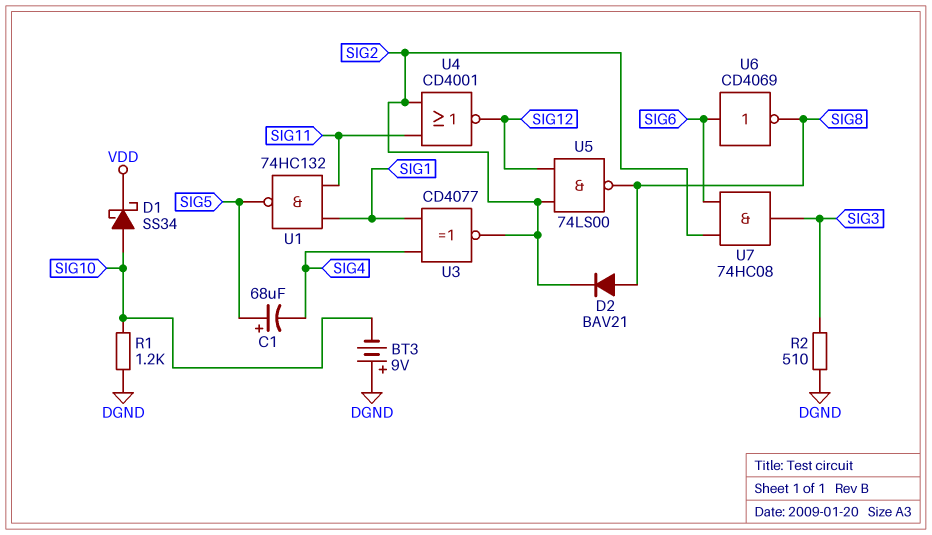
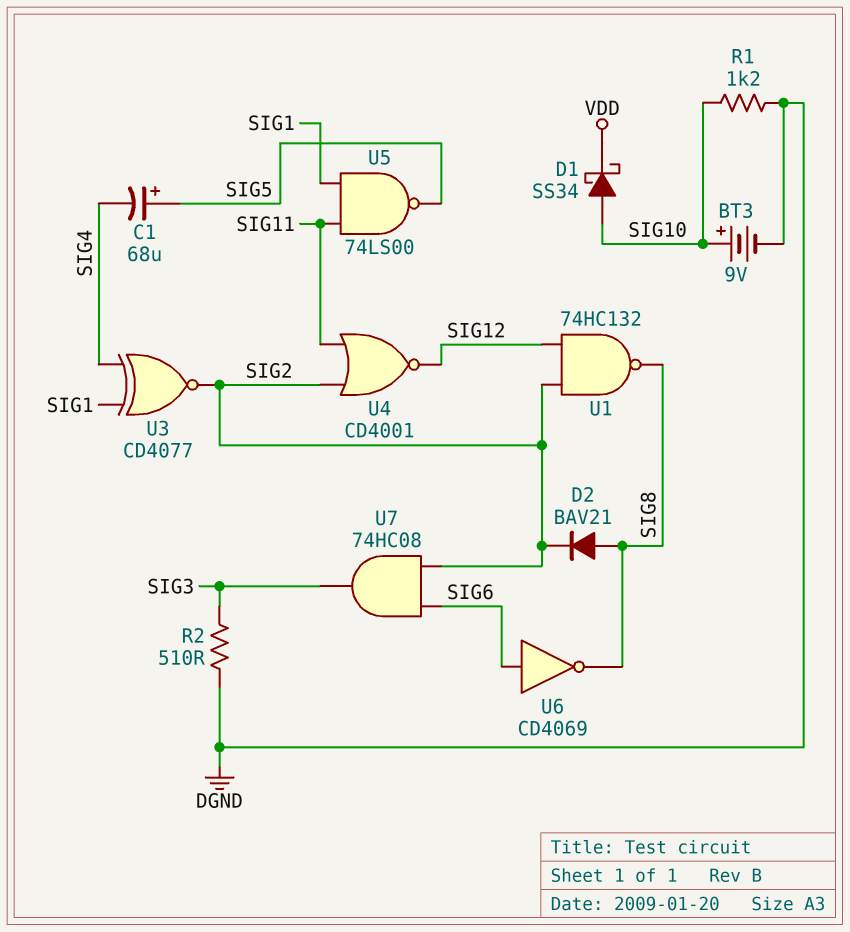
BT3: 9V (plus DGND, minus SIG10) -> 9V (plus SIG10, minus DGND)
U1: NAND 74HC132 (in SIG1, in SIG11, out SIG5) -> NAND 74HC132 (in SIG2, in SIG12, out SIG8)
U5: NAND 74LS00 (in SIG2, in SIG12, out SIG8) -> NAND 74LS00 (in SIG1, in SIG11, out SIG5)

